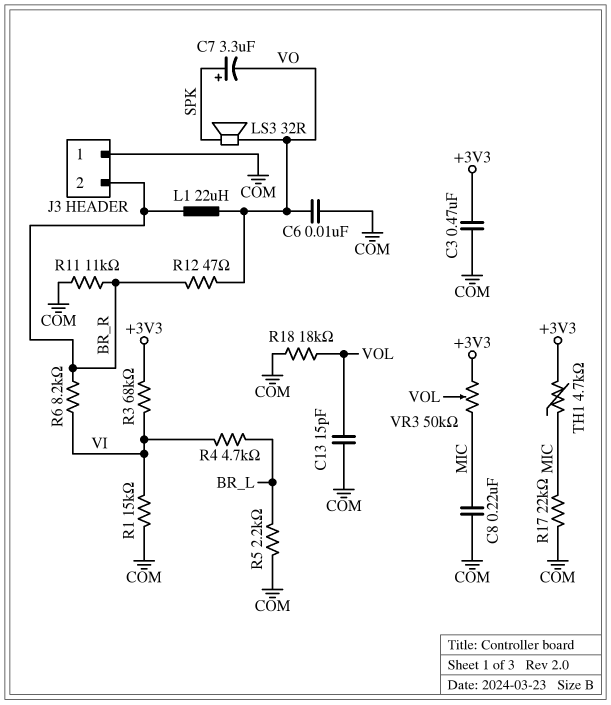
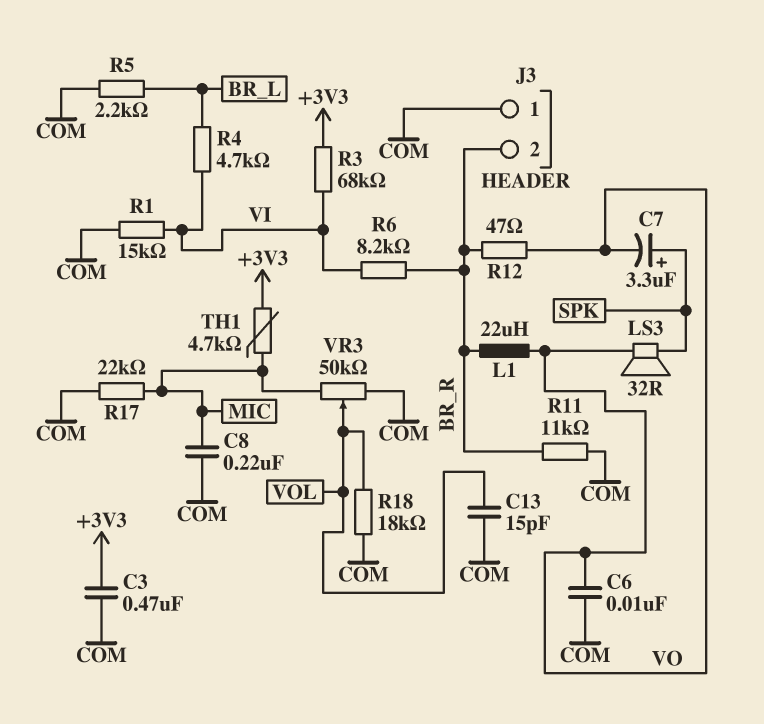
VR3: 50k (+3V3, MIC, wiper VOL) -> 50k (COM, MIC, wiper VOL)

